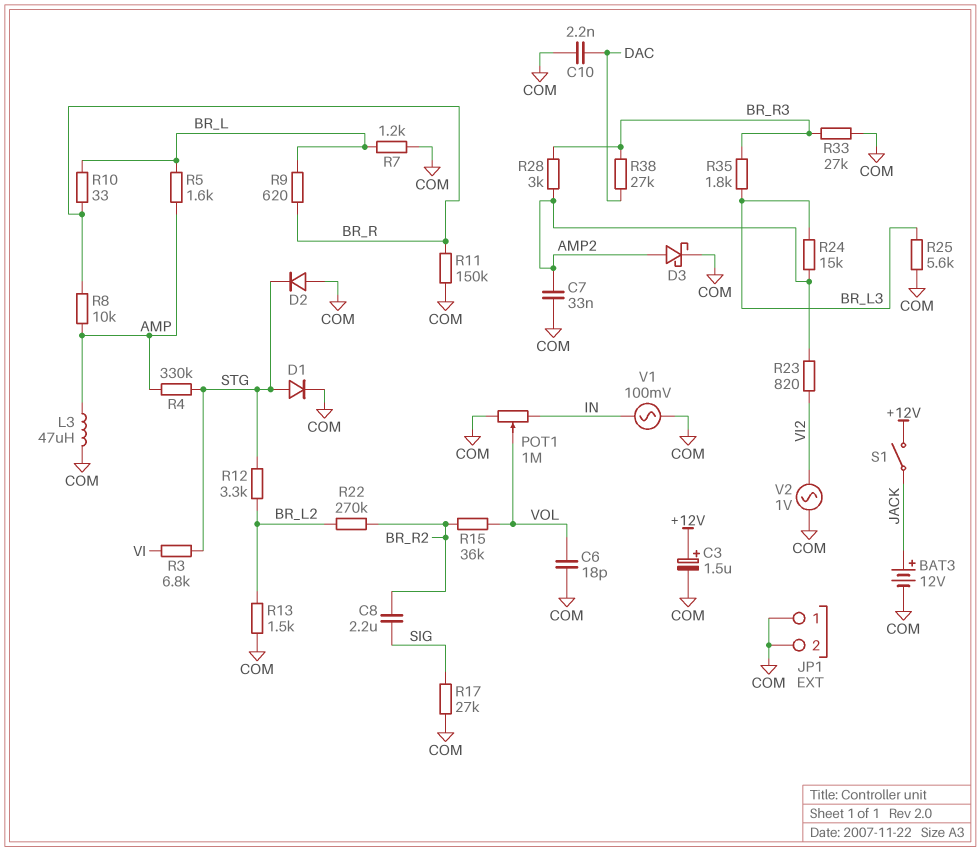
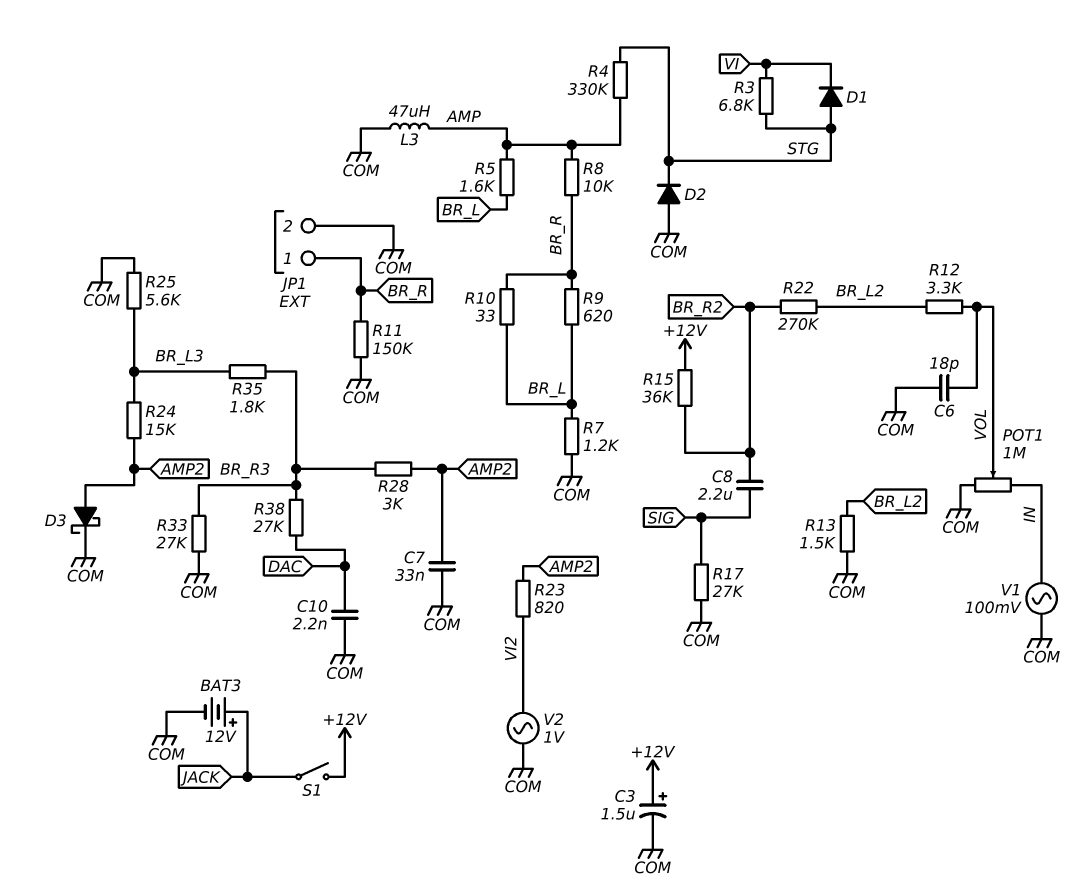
D1: diode (A STG, K COM) -> diode (A STG, K VI)
JP1 pin 1: COM -> BR_R
R12: 3.3k (BR_L2, STG) -> 3.3k (BR_L2, VOL)
R15: 36k (BR_R2, VOL) -> 36k (+12V, BR_R2)

